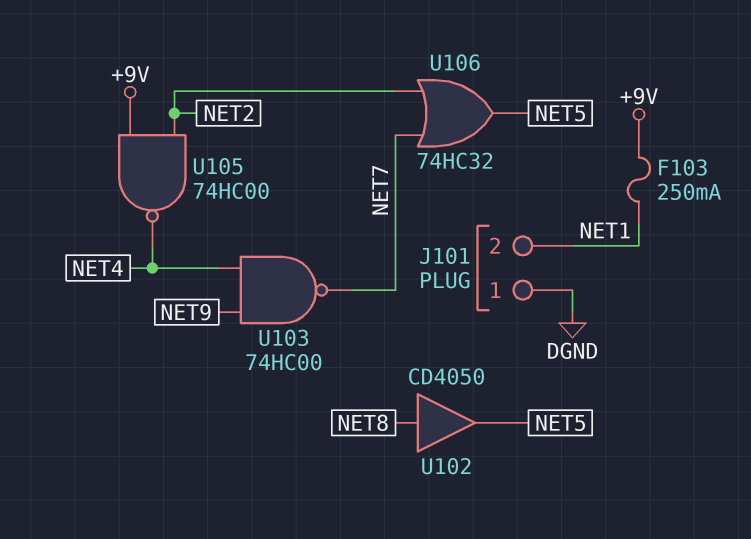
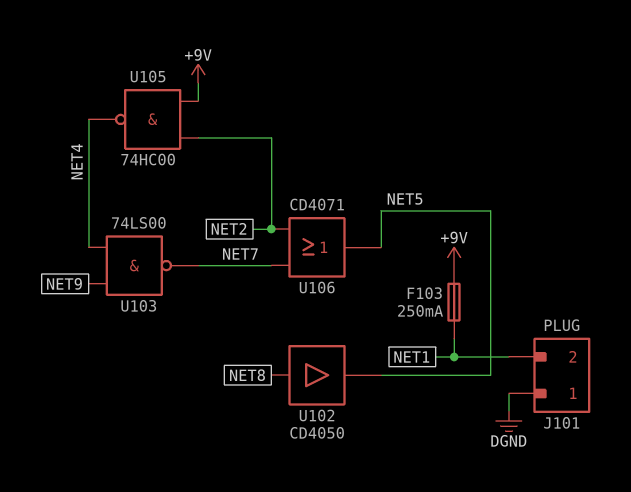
U103: NAND 74HC00 (in NET4, in NET9, out NET7) -> NAND 74LS00 (in NET4, in NET9, out NET7)
U106: OR 74HC32 (in NET2, in NET7, out NET5) -> OR CD4071 (in NET2, in NET7, out NET5)

